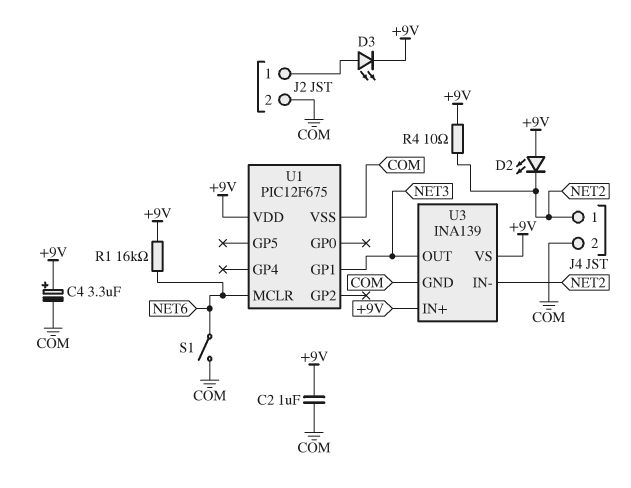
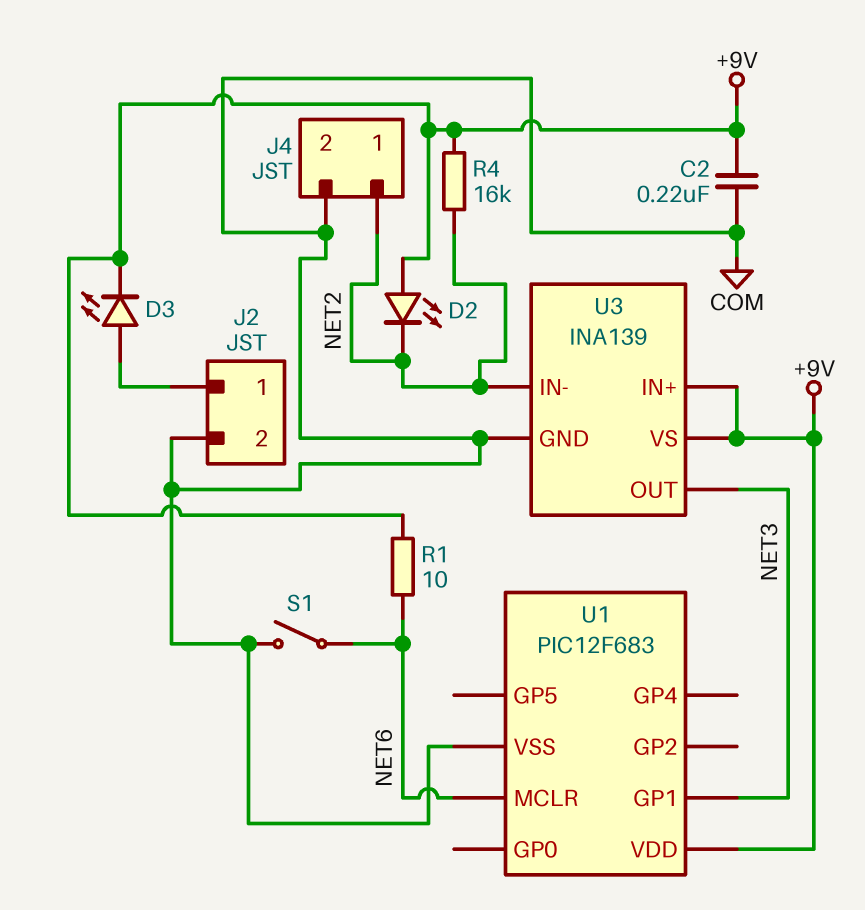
C2: 1uF (+9V, COM) -> 220nF (+9V, COM)
C4: 3.3uF (plus +9V, minus COM) -> none
R1: 16k (+9V, NET6) -> 10 (+9V, NET6)
R4: 10 (+9V, NET2) -> 16k (+9V, NET2)
U1: PIC12F675 -> PIC12F683

